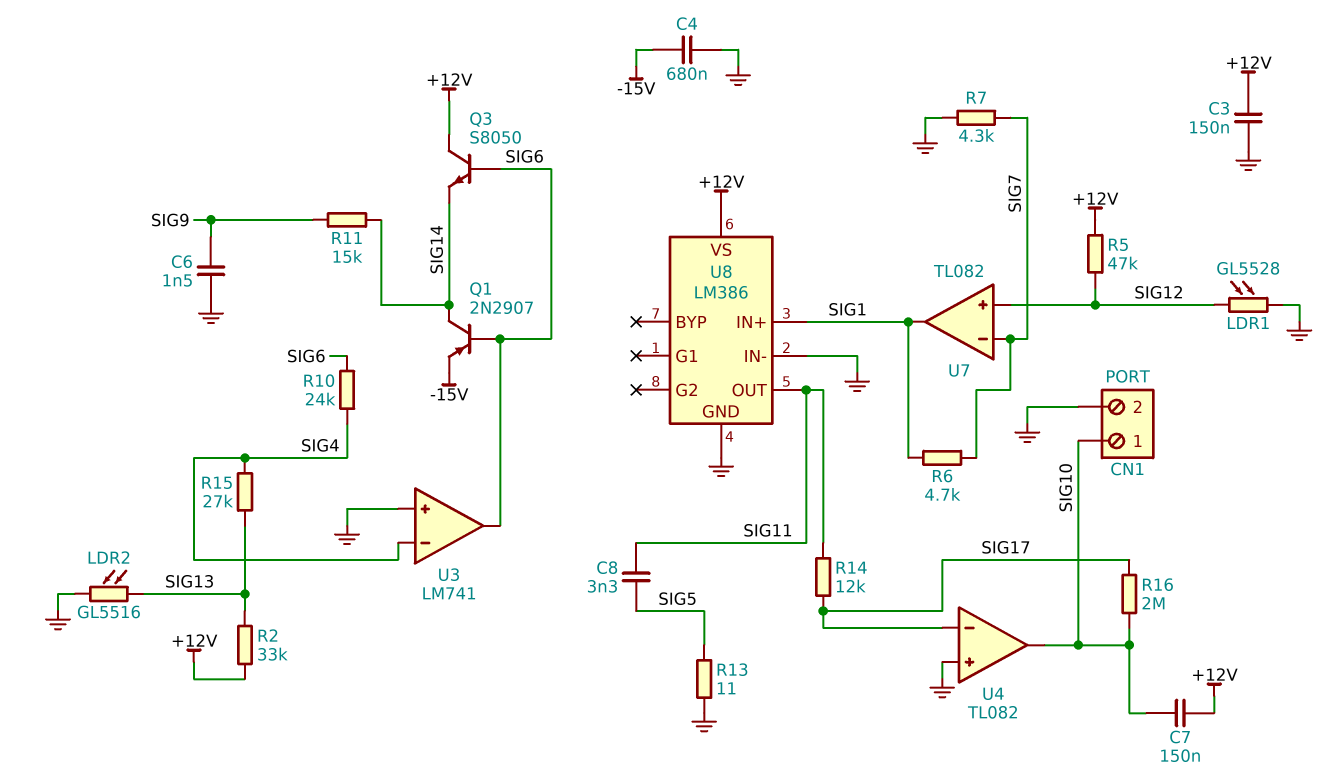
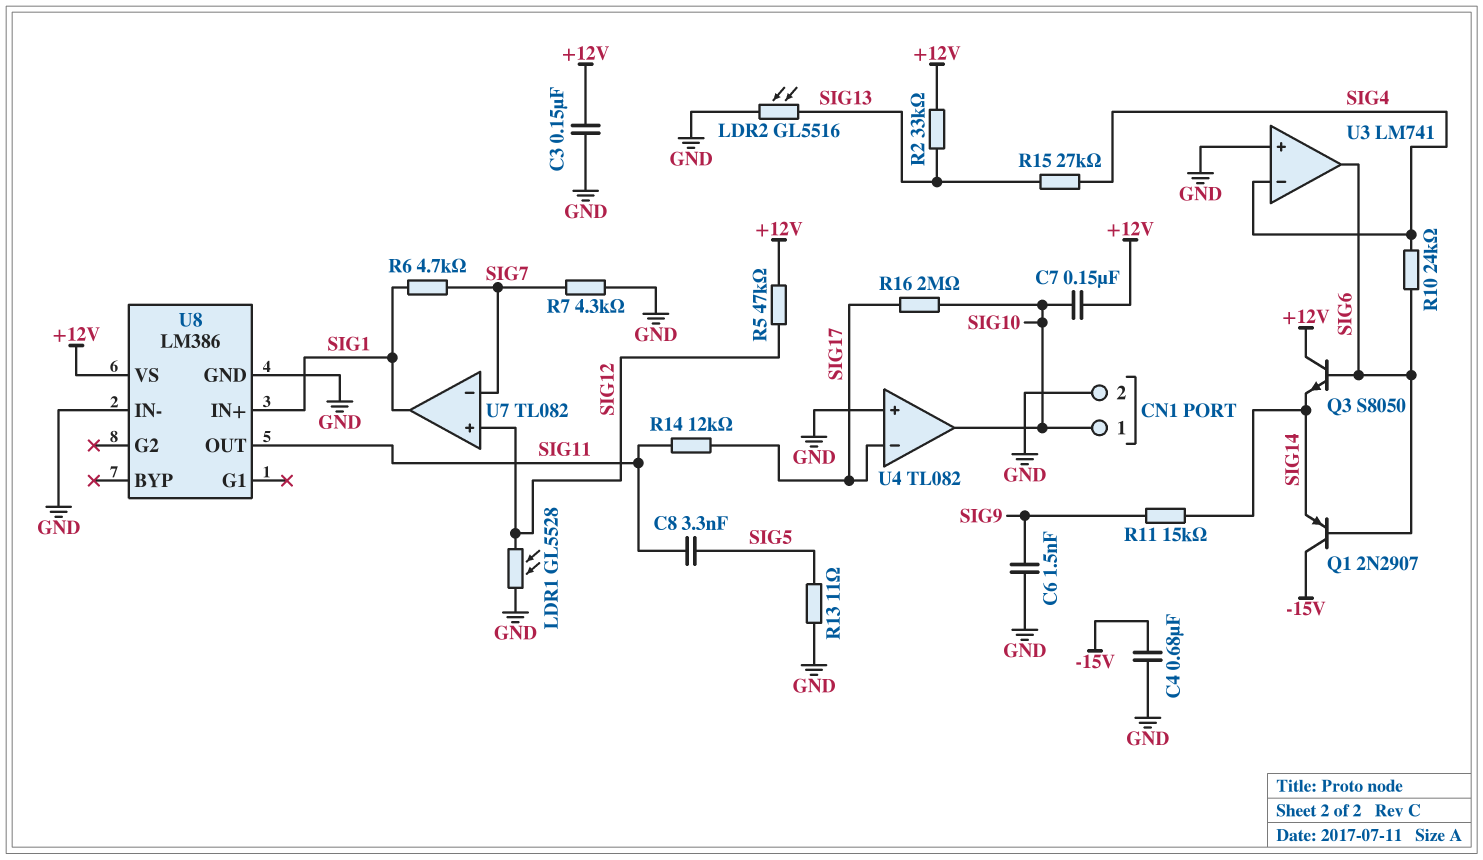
Q1: PNP 2N2907 (B SIG6, C SIG14, E -15V) -> PNP 2N2907 (B SIG6, C -15V, E SIG14)

